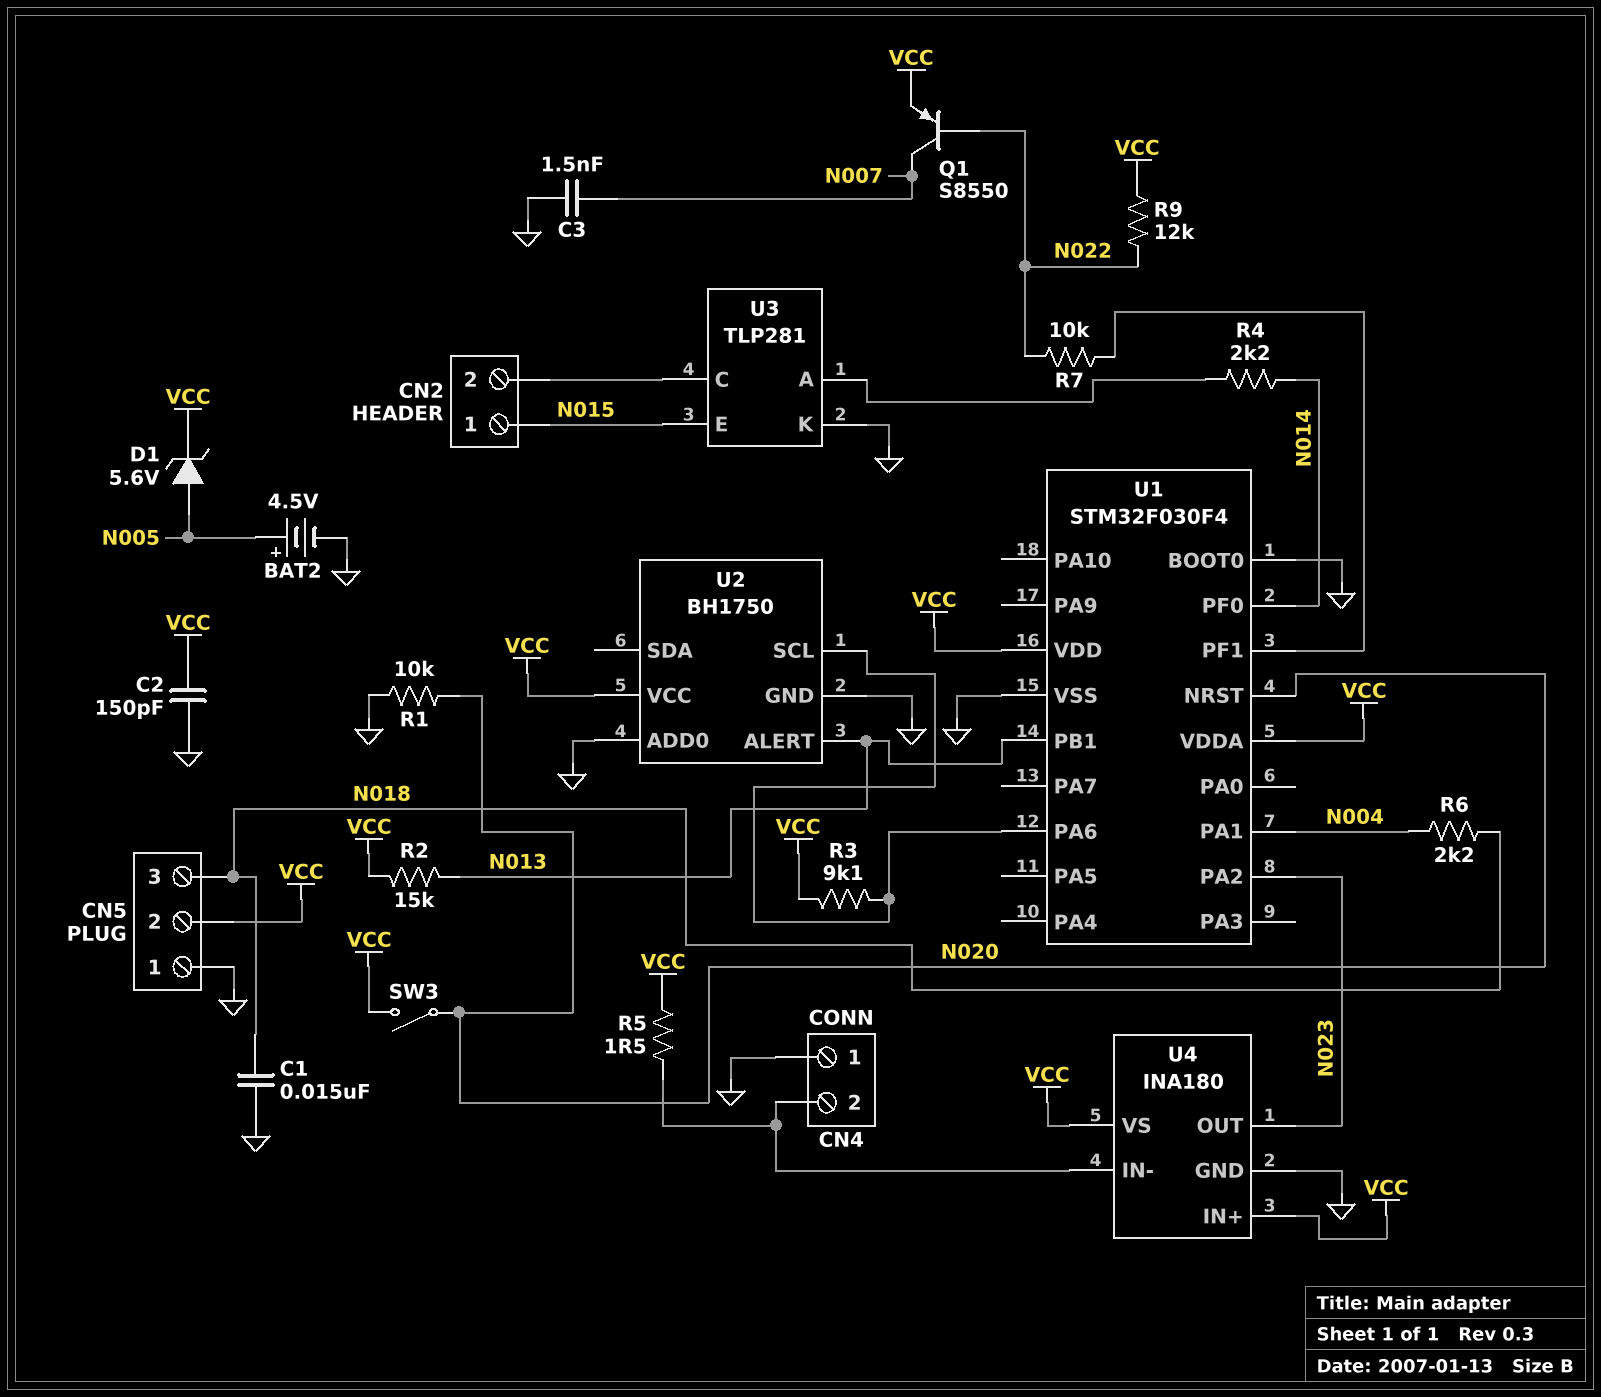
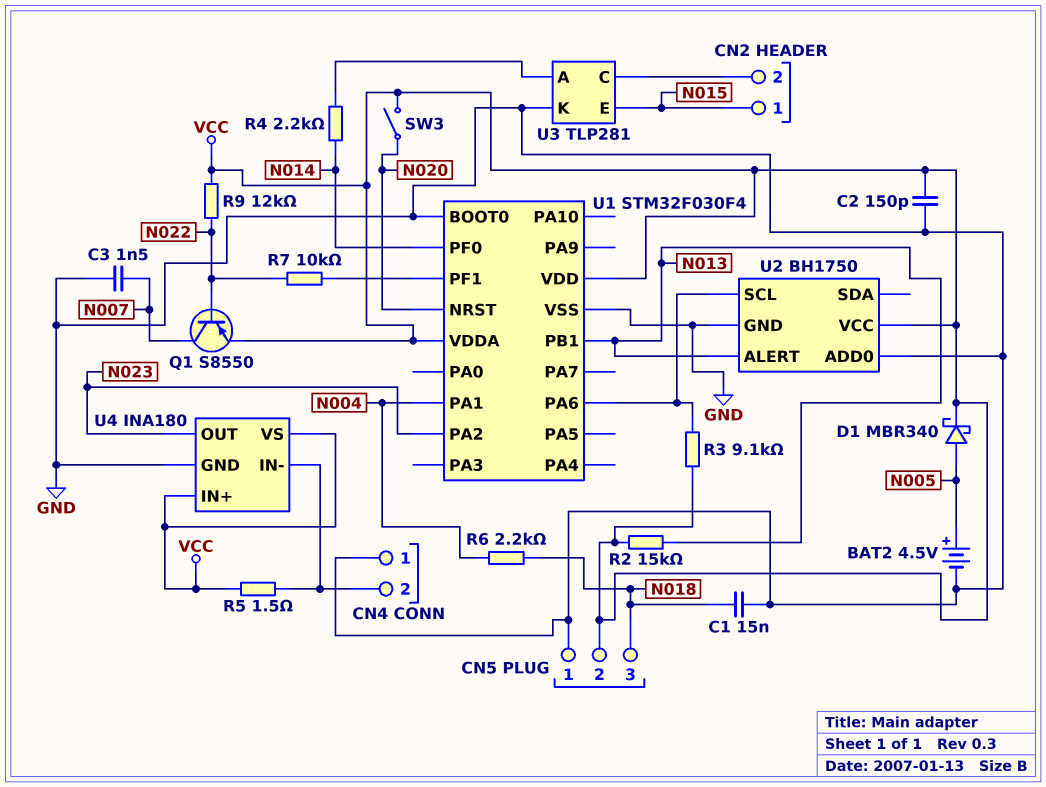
D1: zener 5.6V (A N005, K VCC) -> schottky MBR340 (A N005, K VCC)
R1: 10k (GND, N020) -> none

